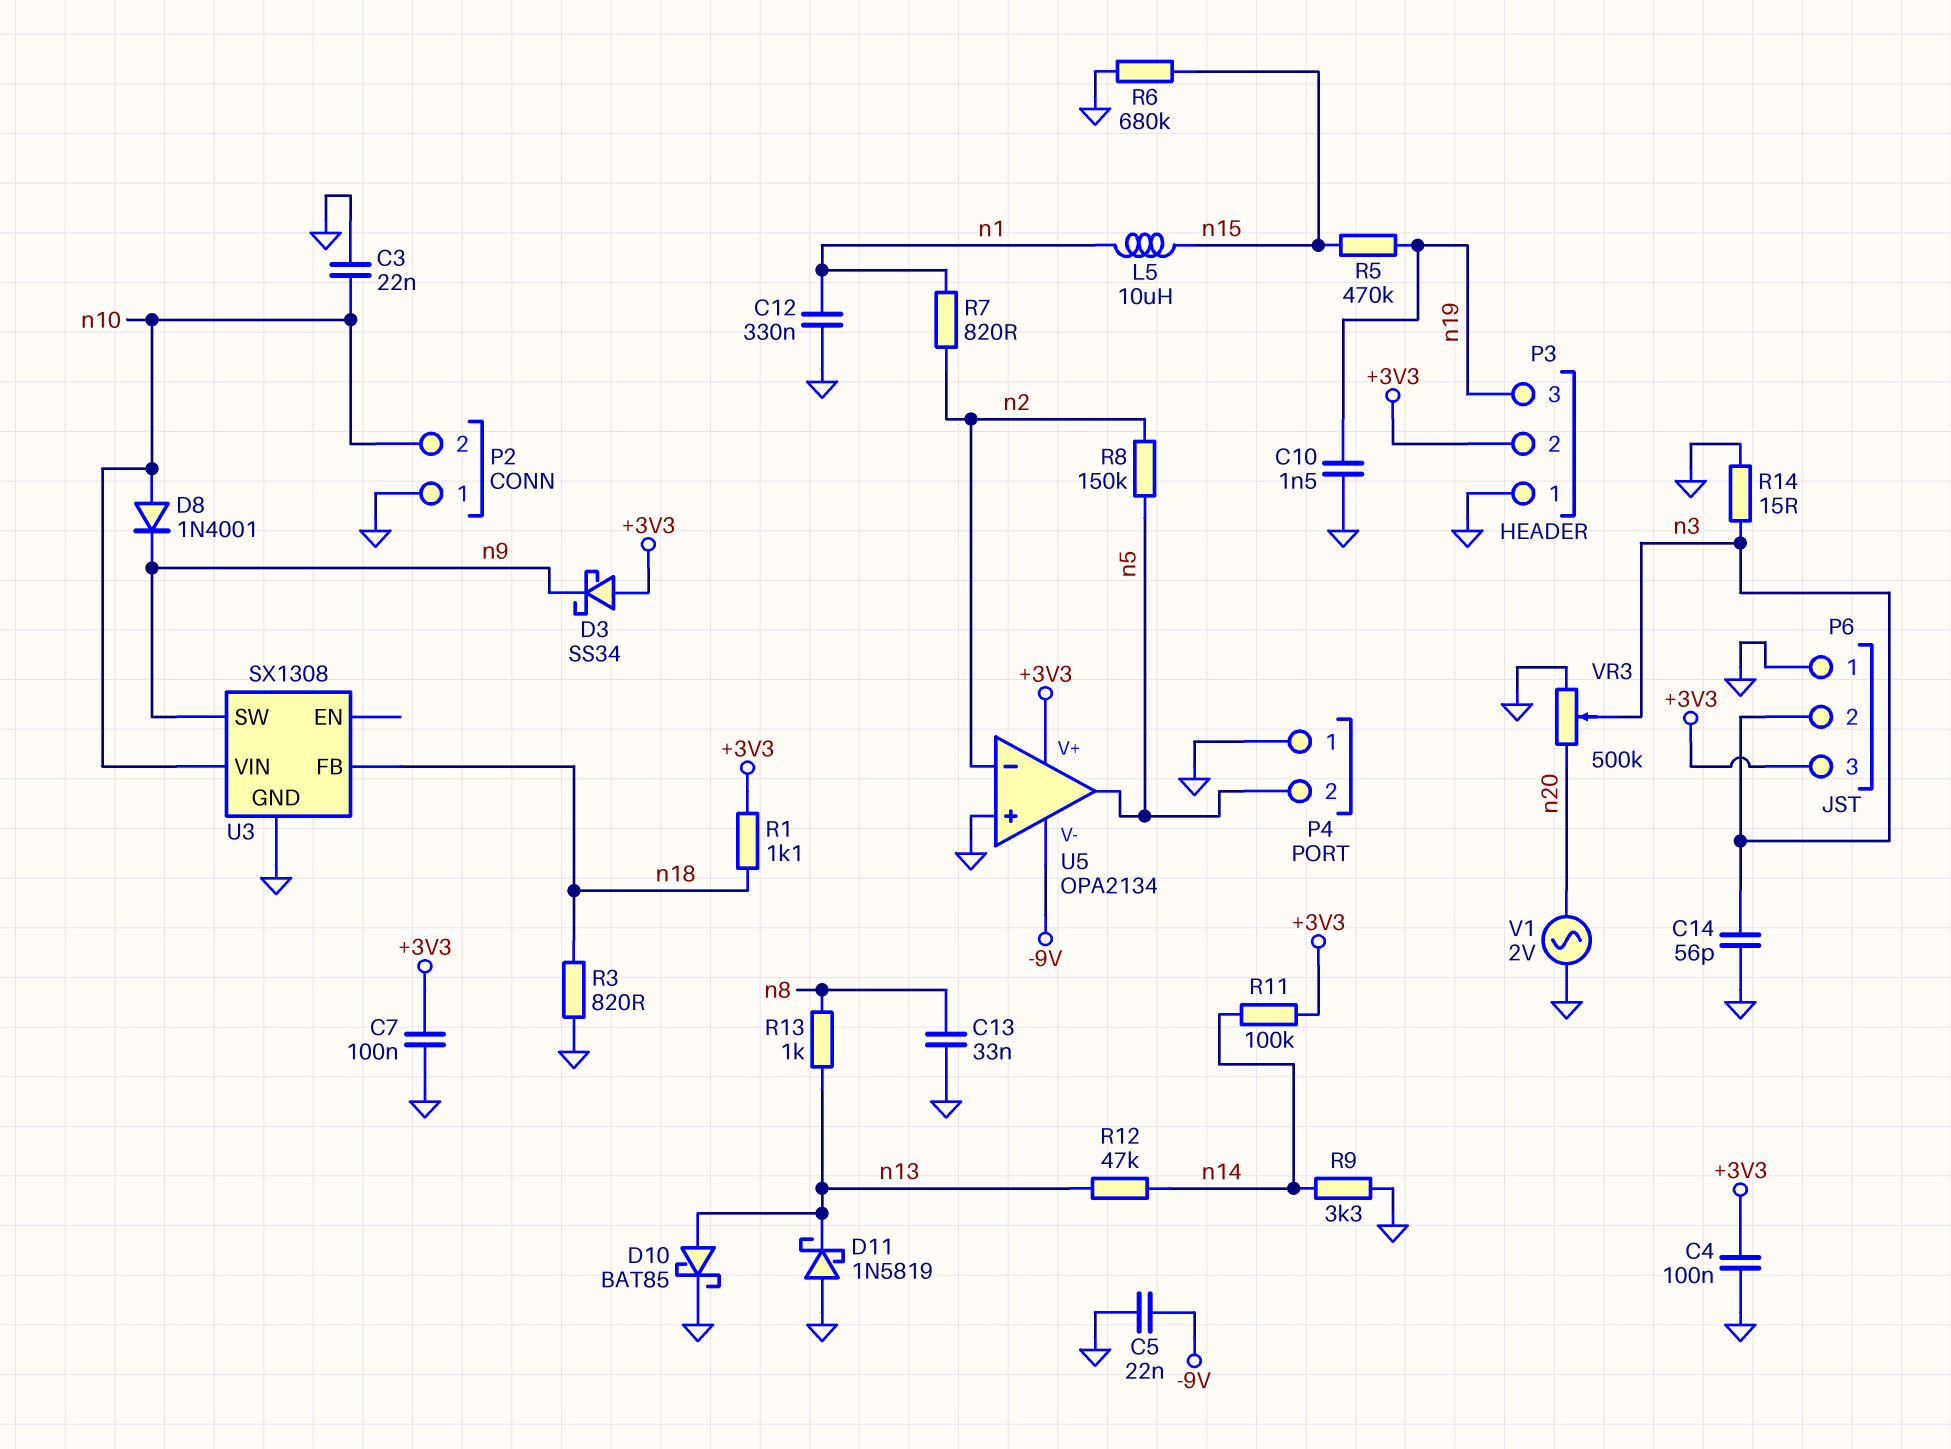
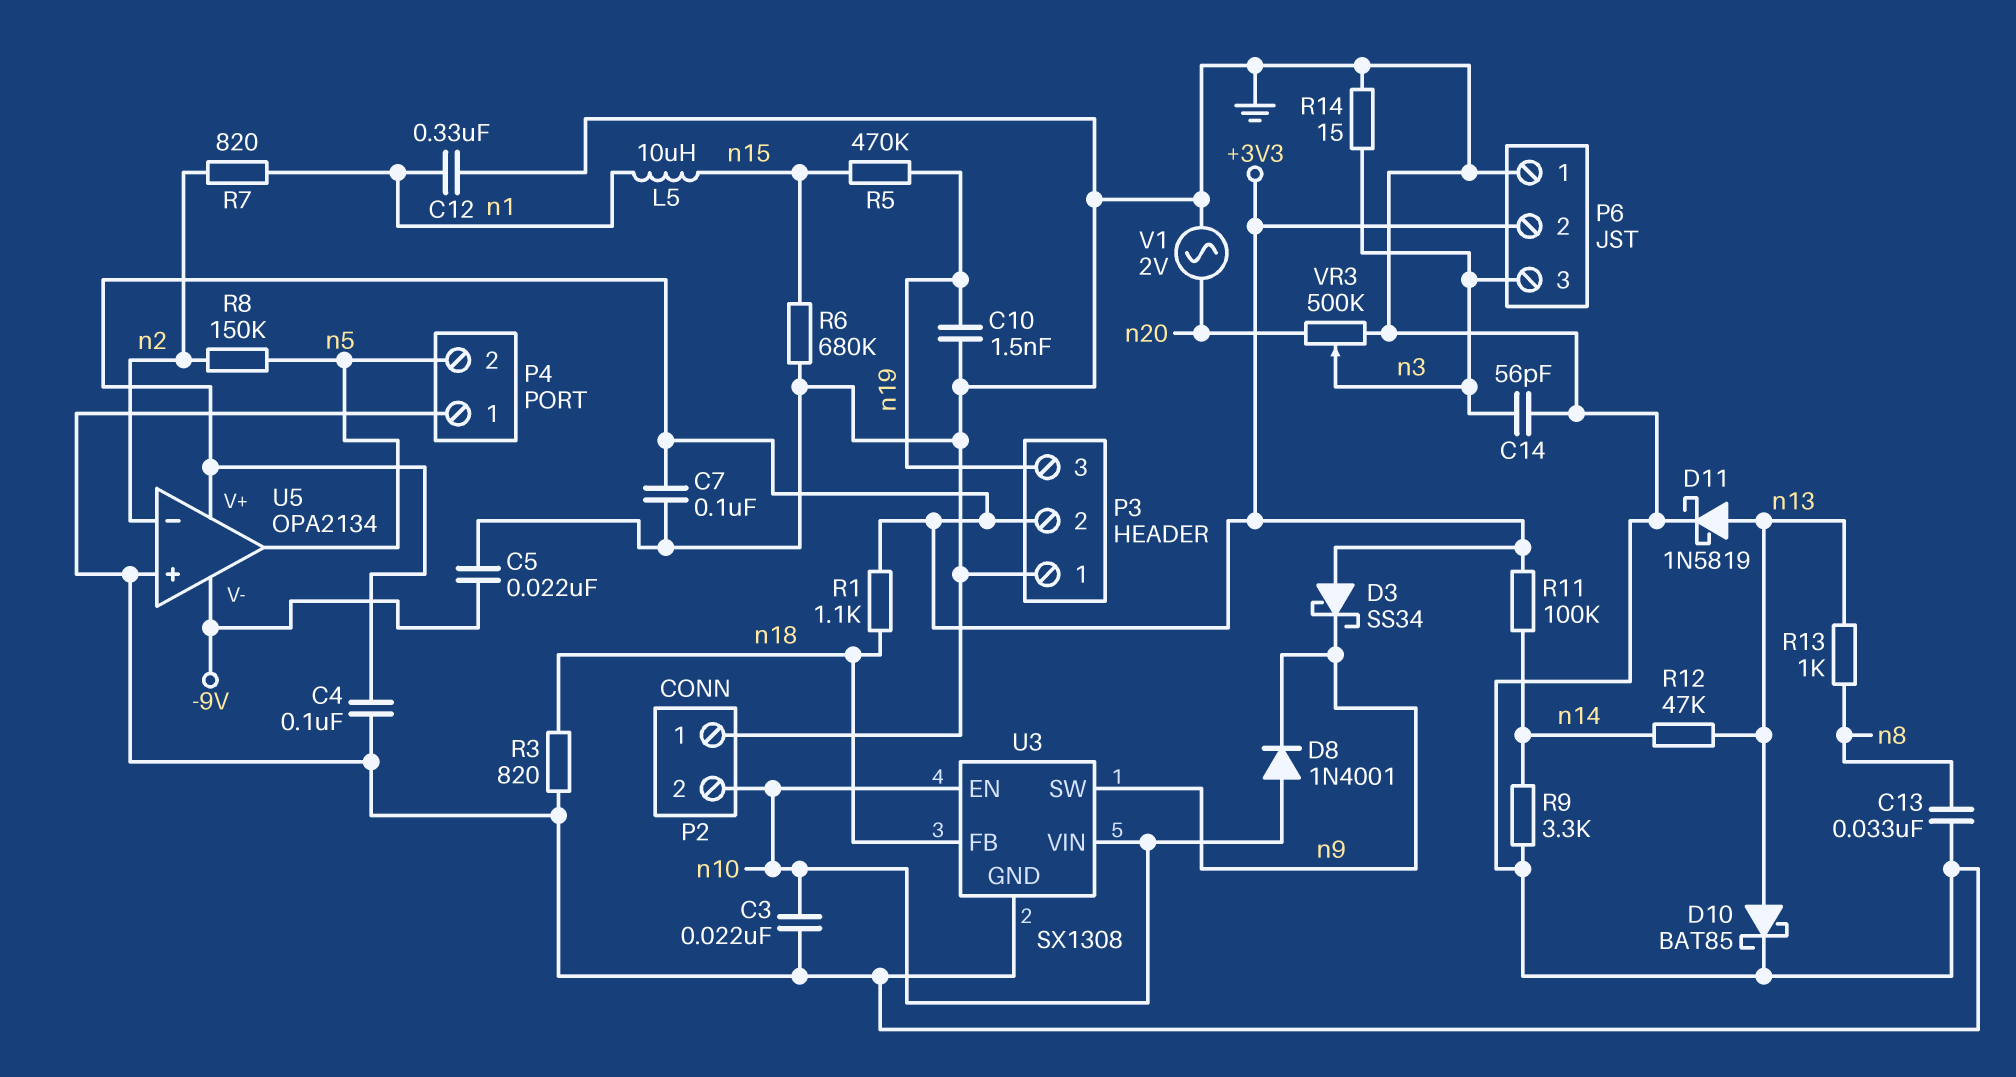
D11: schottky 1N5819 (A GND, K n13) -> schottky 1N5819 (A n13, K GND)
P6 pin 2: n3 -> +3V3
P6 pin 3: +3V3 -> n3
U3 pin EN: none -> n10

